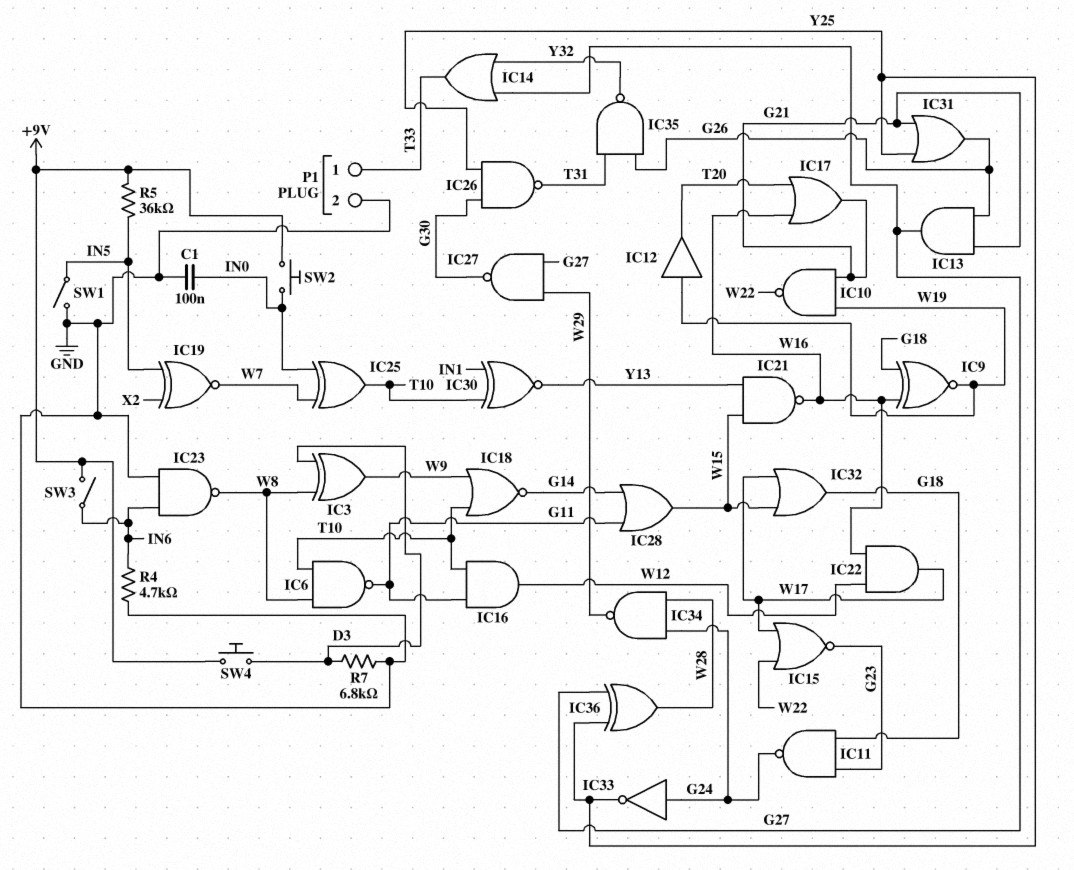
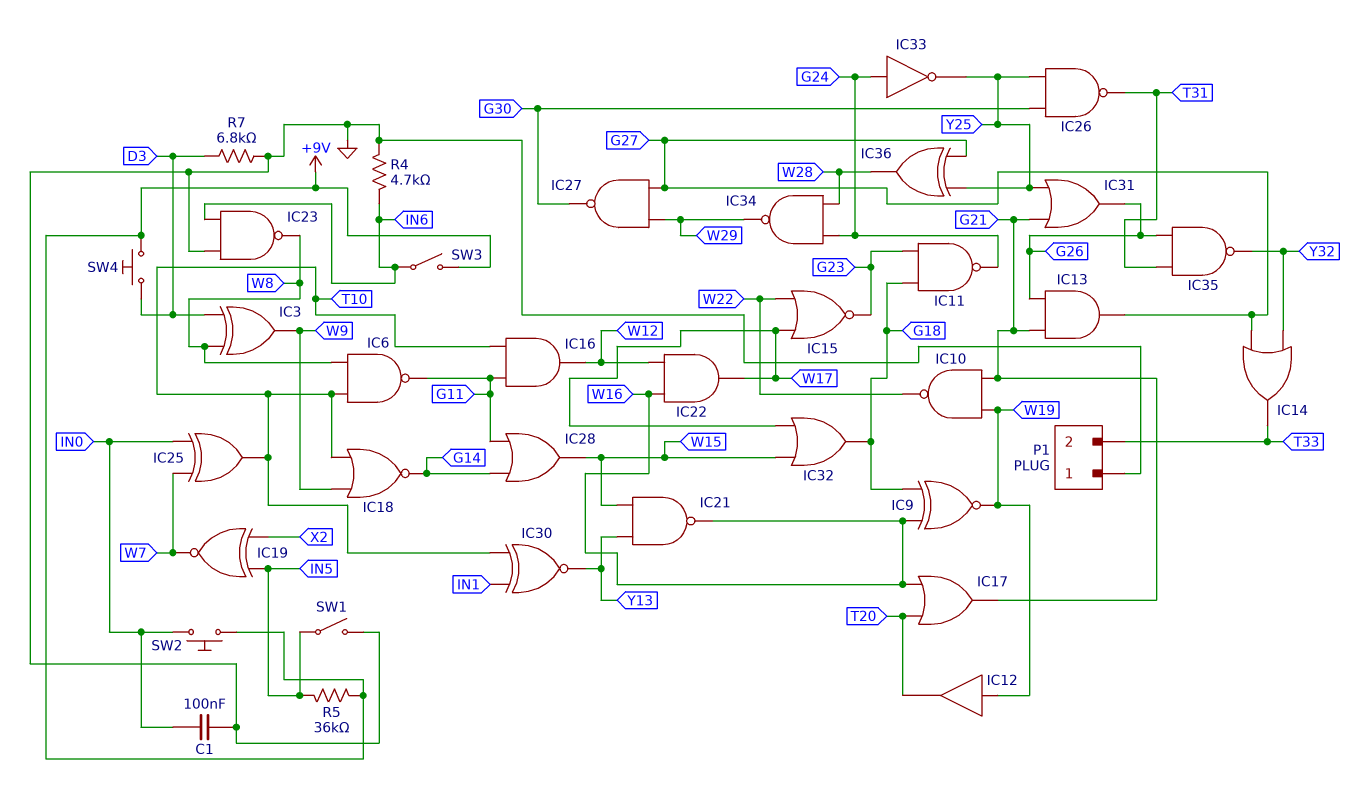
P1 pin 1: T33 -> GND
P1 pin 2: GND -> T33

